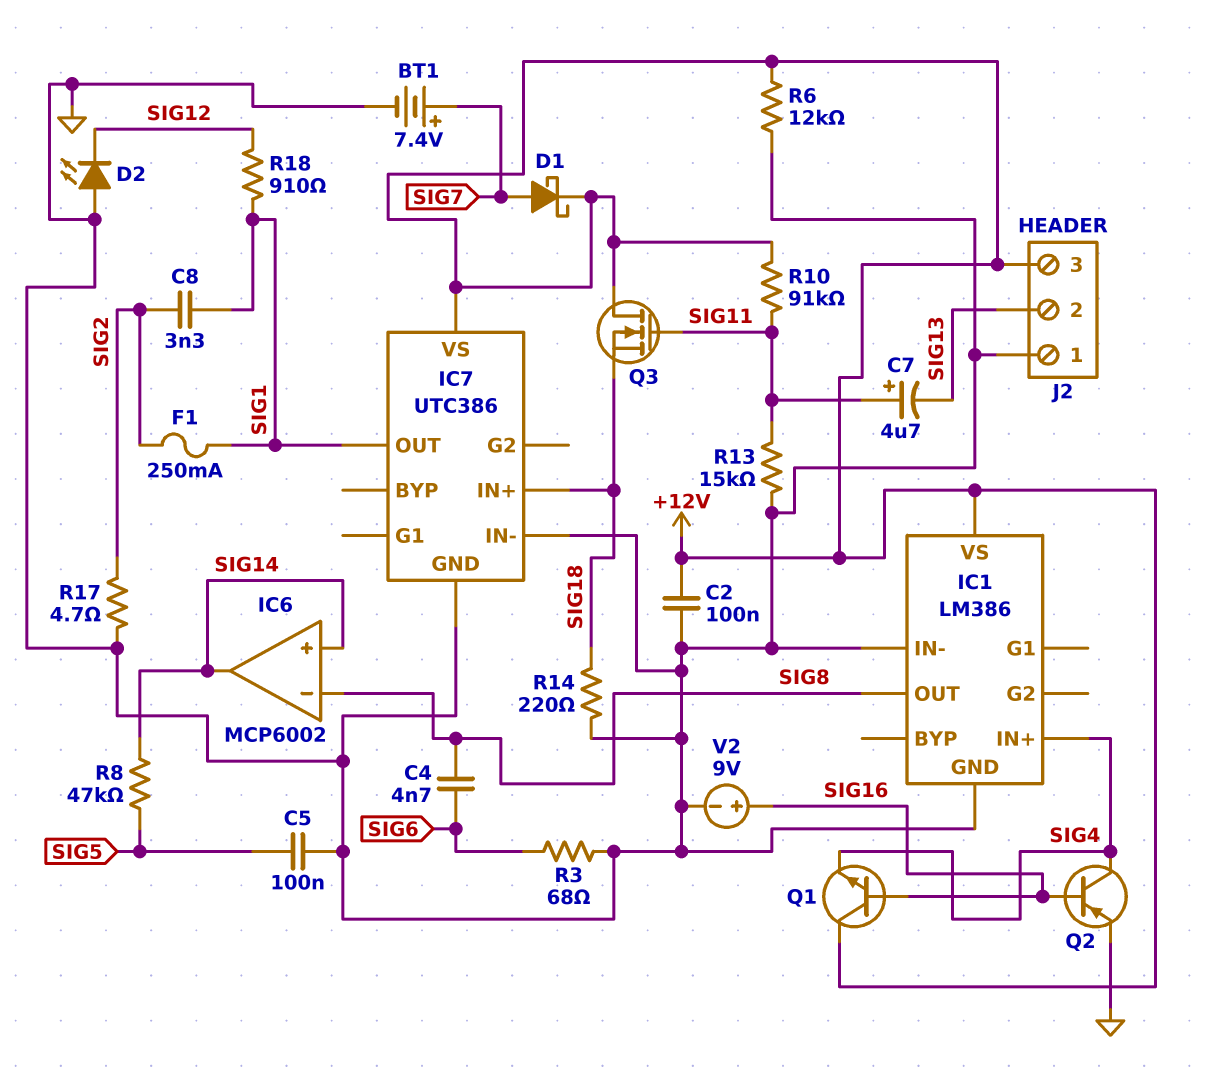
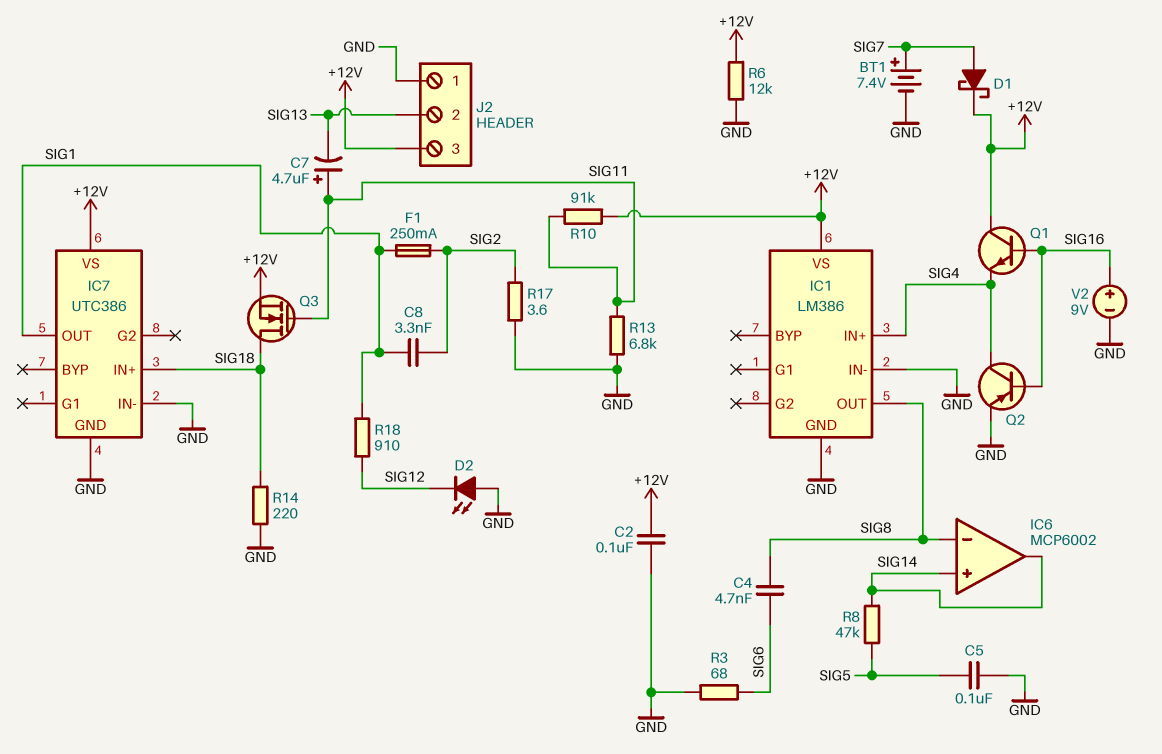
Q3: NMOS (G SIG11, D +12V, S SIG18) -> NMOS (G SIG11, D SIG18, S +12V)
R13: 15k (GND, SIG11) -> 6.8k (GND, SIG11)
R17: 4.7 (GND, SIG2) -> 3.6 (GND, SIG2)

